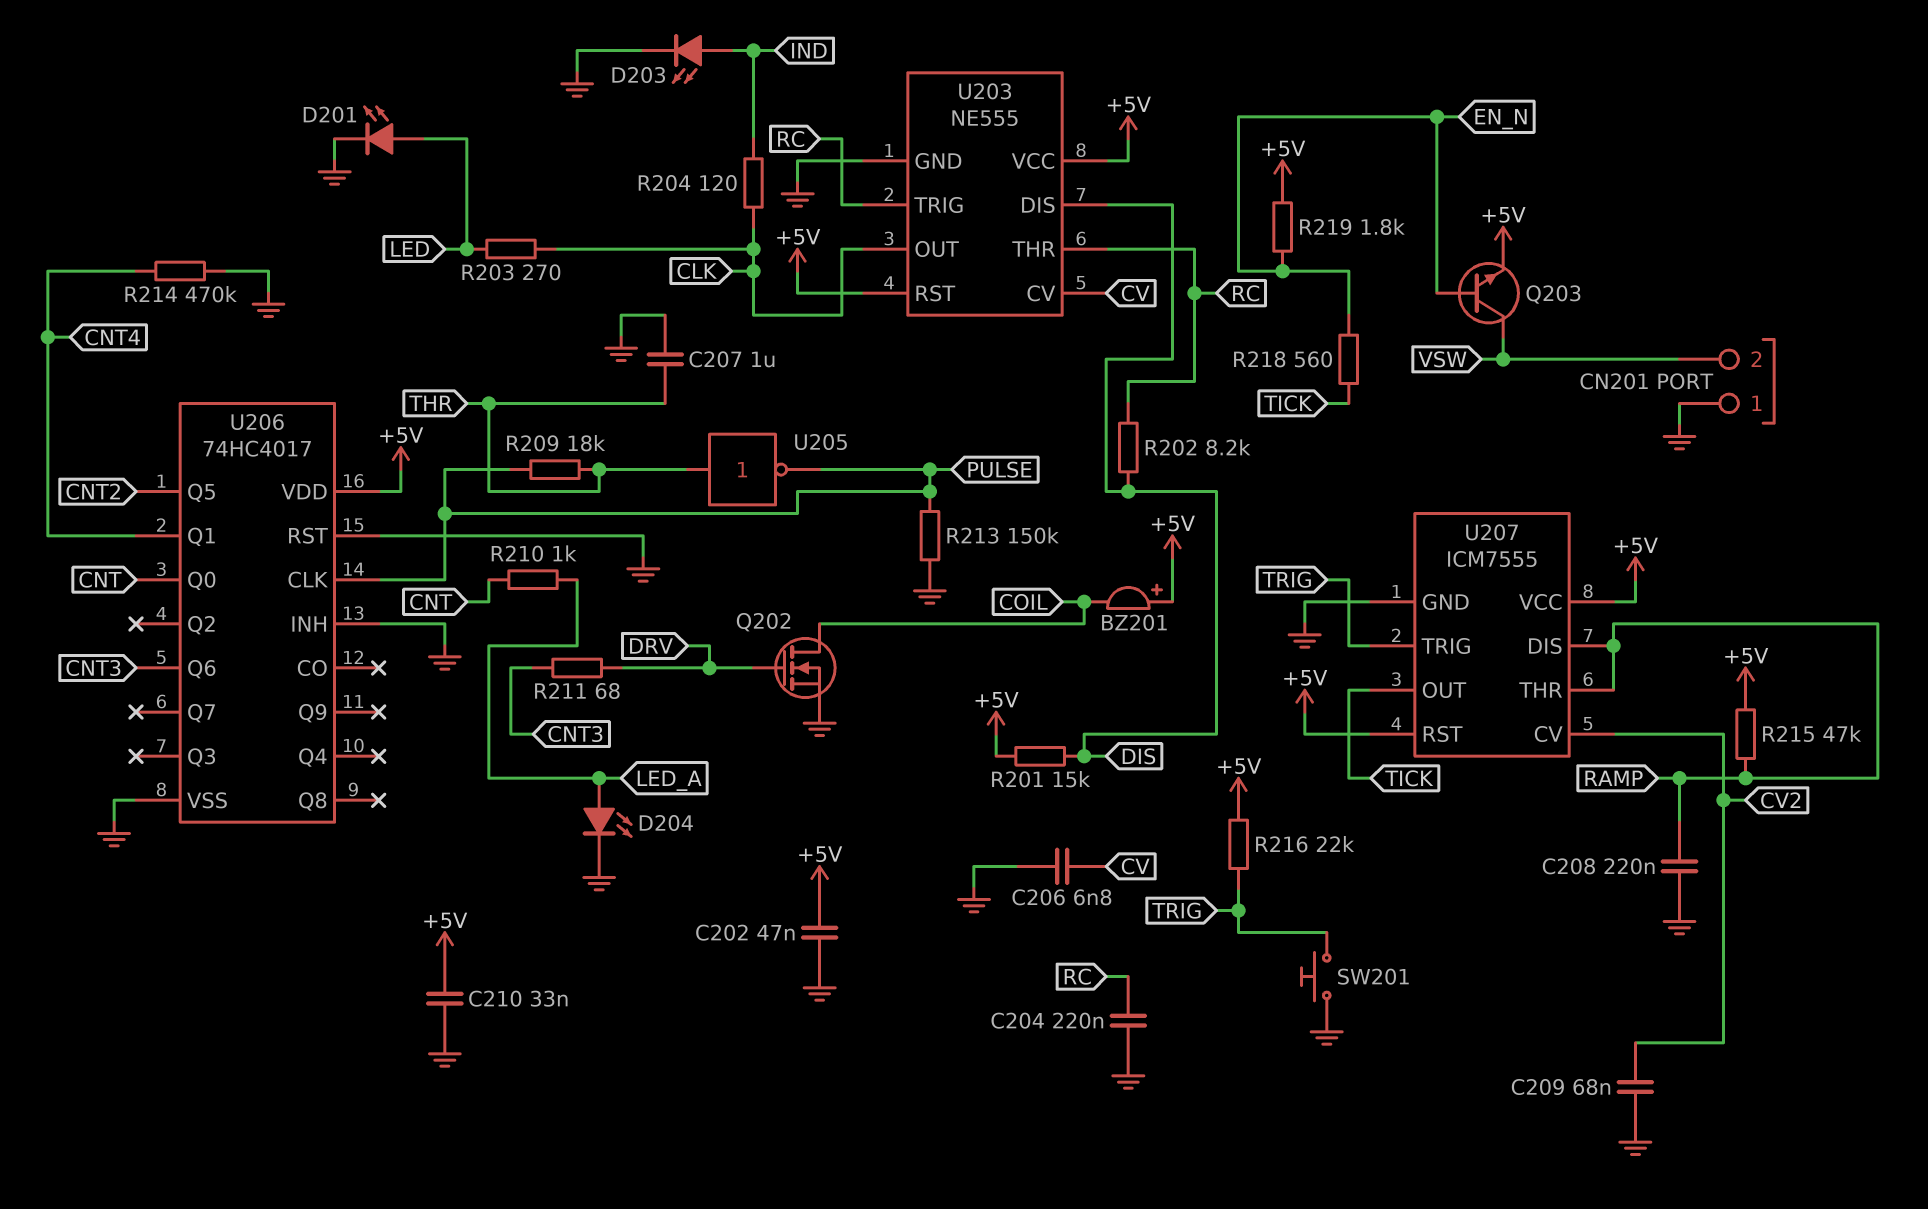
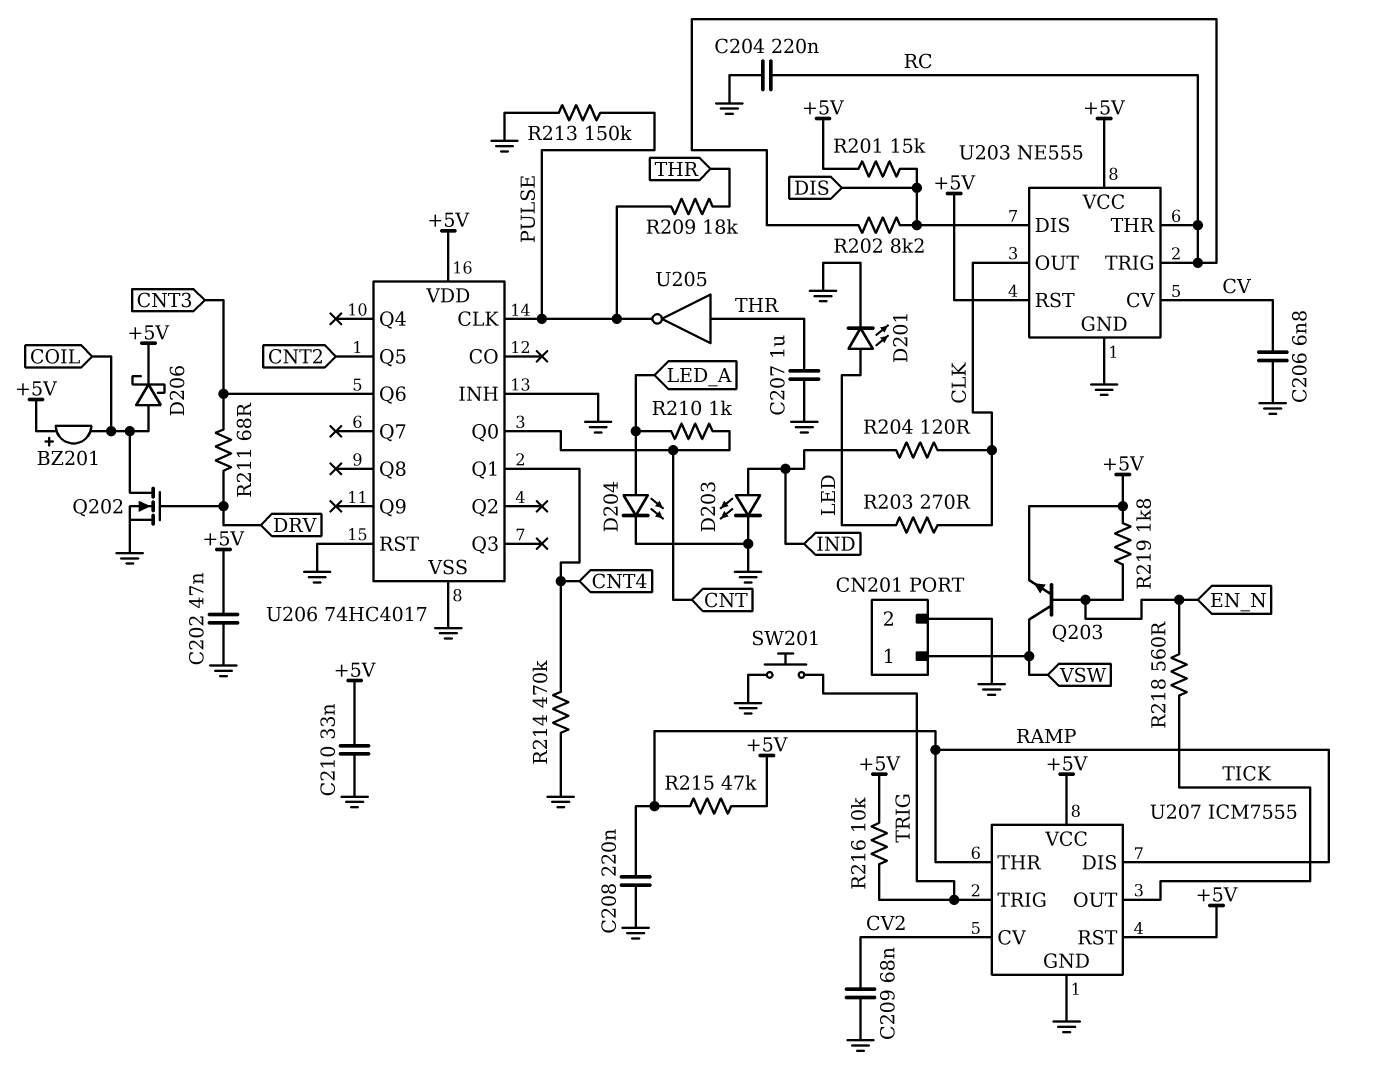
CN201 pin 1: GND -> VSW
CN201 pin 2: VSW -> GND
D206: none -> schottky (A COIL, K +5V)
R216: 22k (+5V, TRIG) -> 10k (+5V, TRIG)

